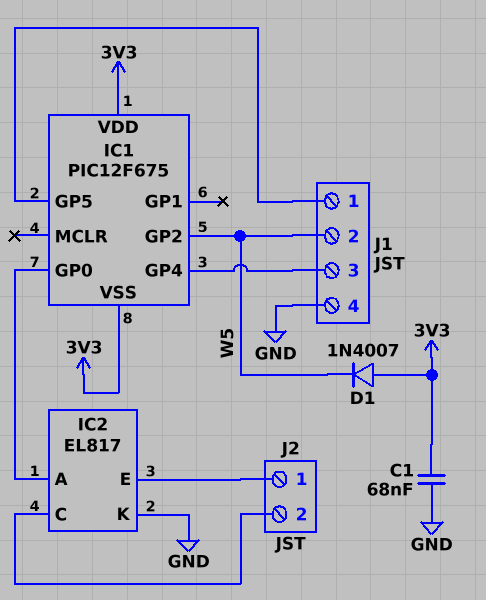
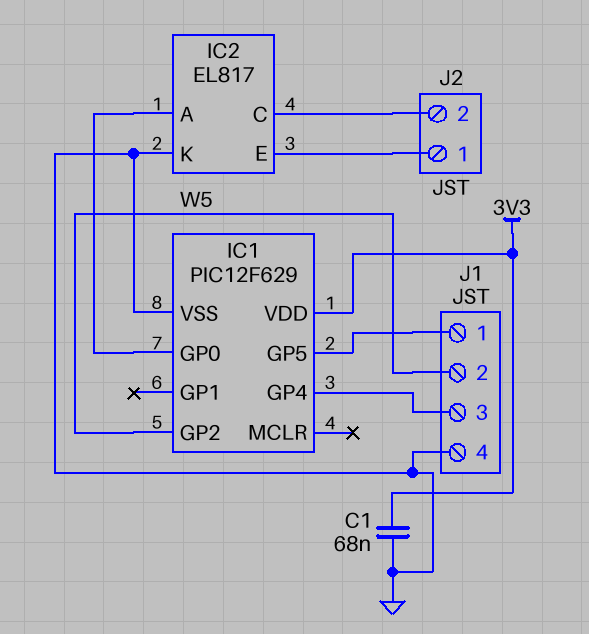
D1: diode 1N4007 (A 3V3, K W5) -> none
IC1: PIC12F675 -> PIC12F629
IC1 pin VSS: 3V3 -> GND

